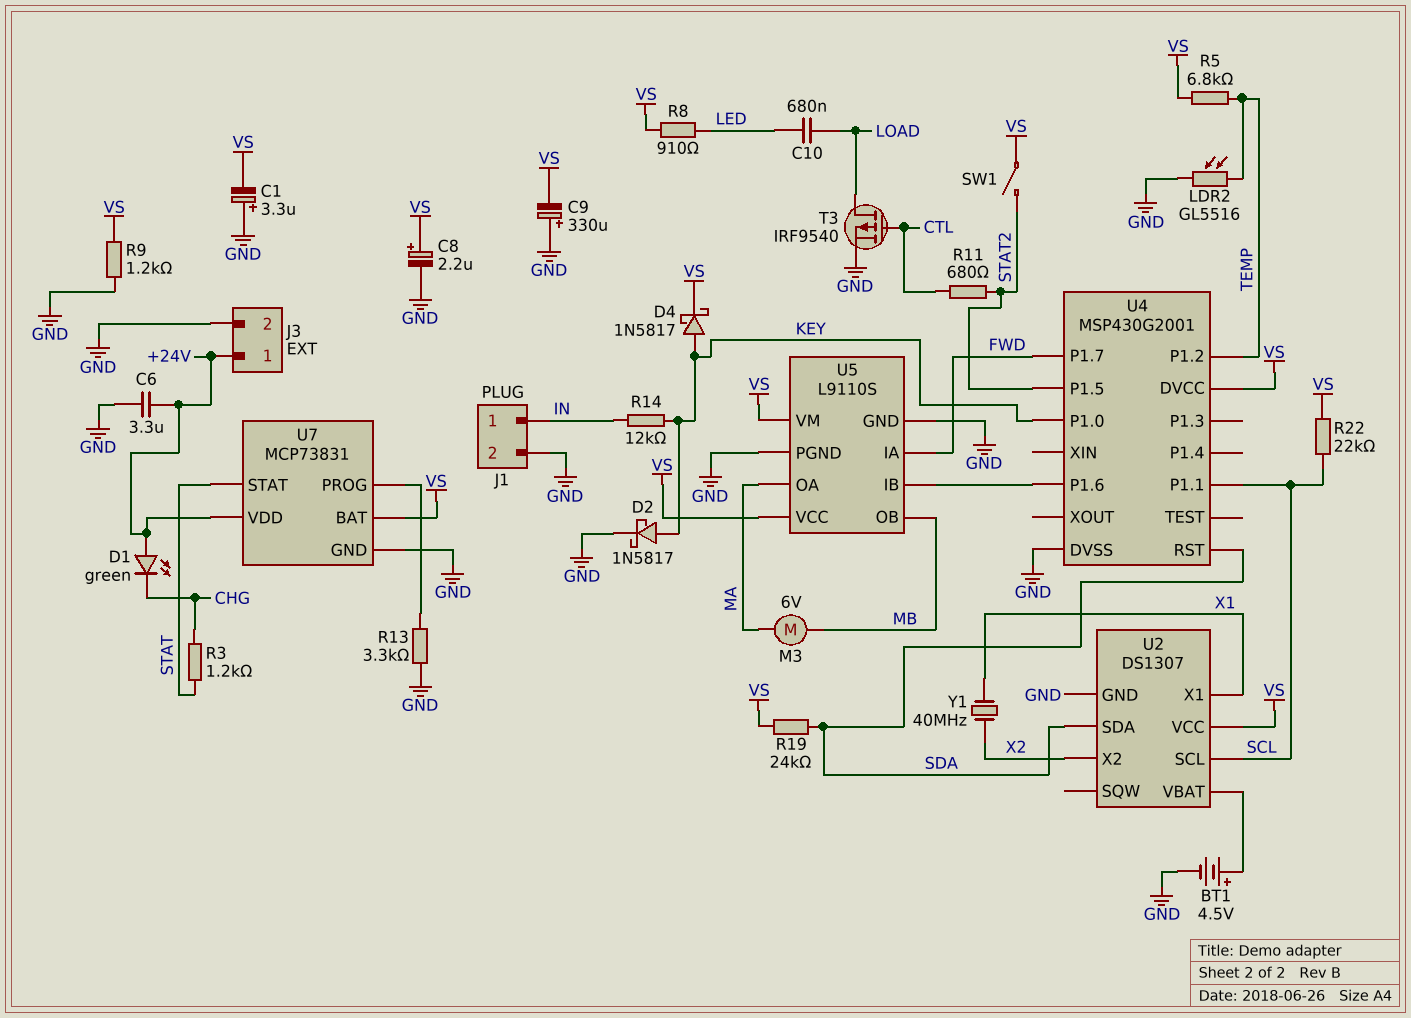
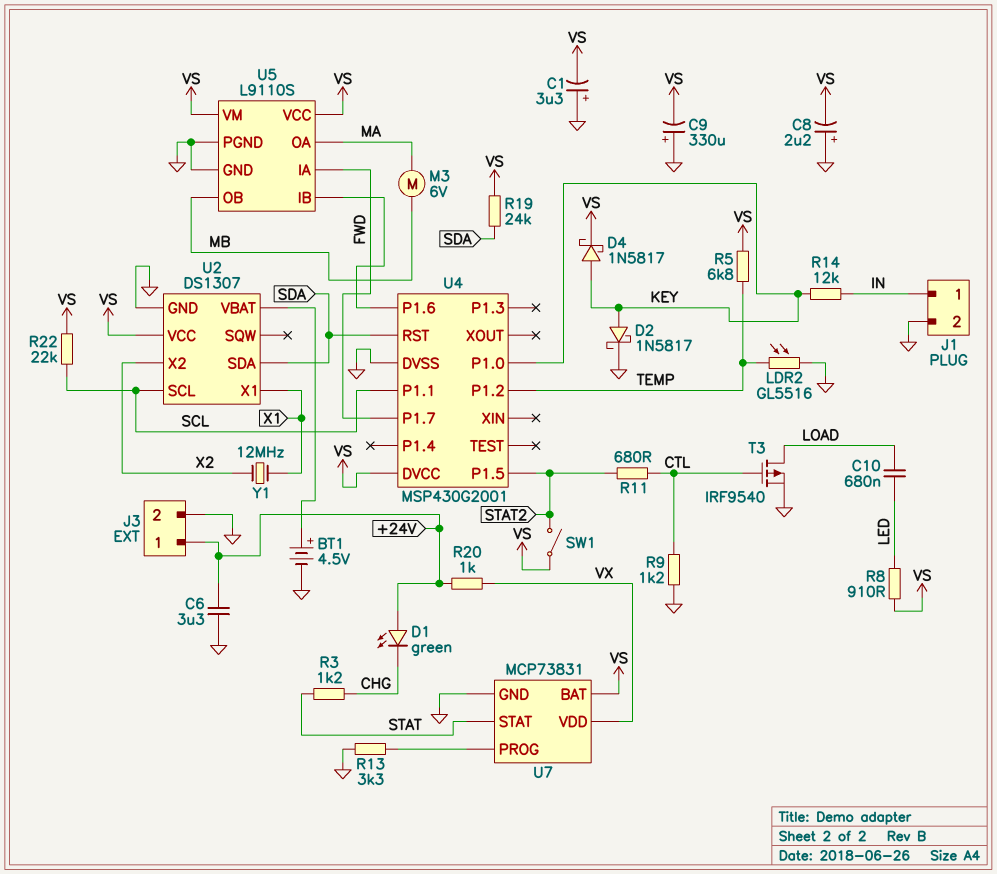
C8: 2.2uF (plus VS, minus GND) -> 2.2uF (plus GND, minus VS)
R9: 1.2k (GND, VS) -> 1.2k (CTL, GND)
R20: none -> 1k (+24V, VX)
U7 pin VDD: +24V -> VX
Y1: 40MHz (X1, X2) -> 12MHz (X1, X2)

